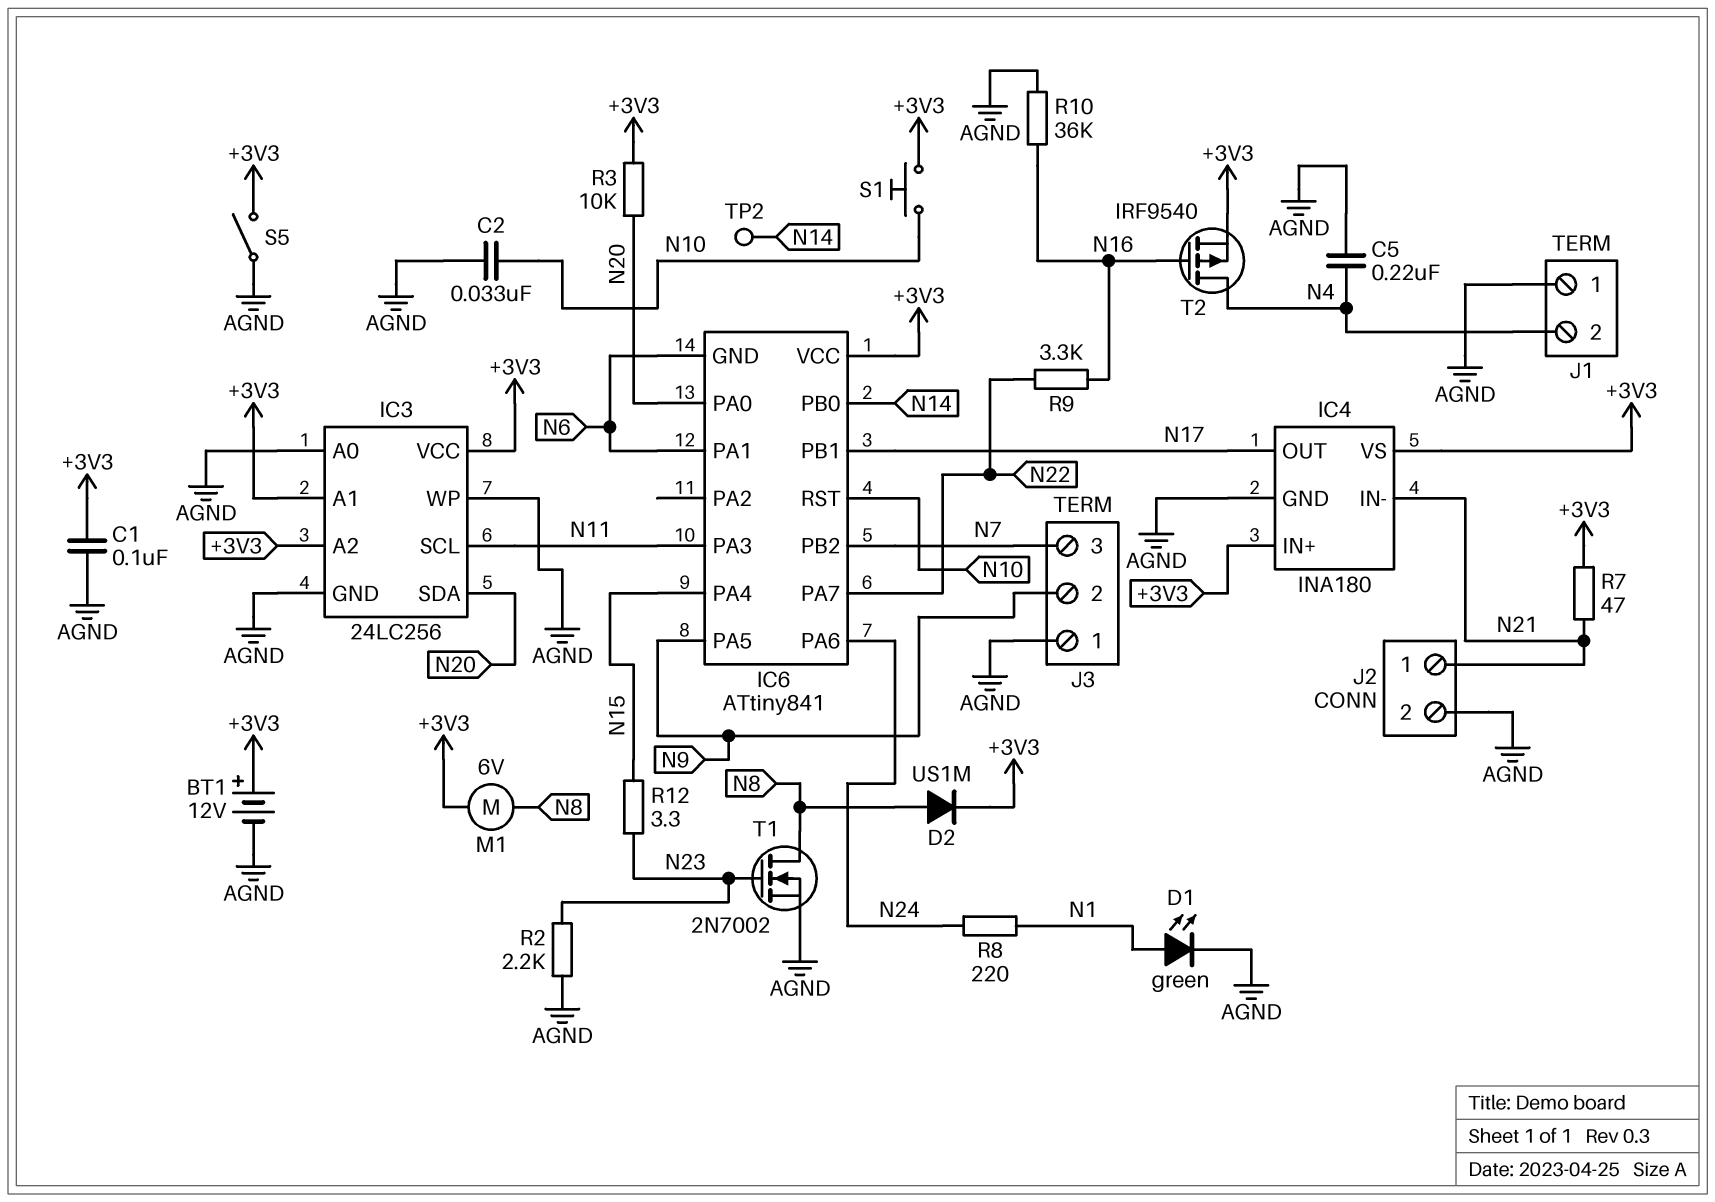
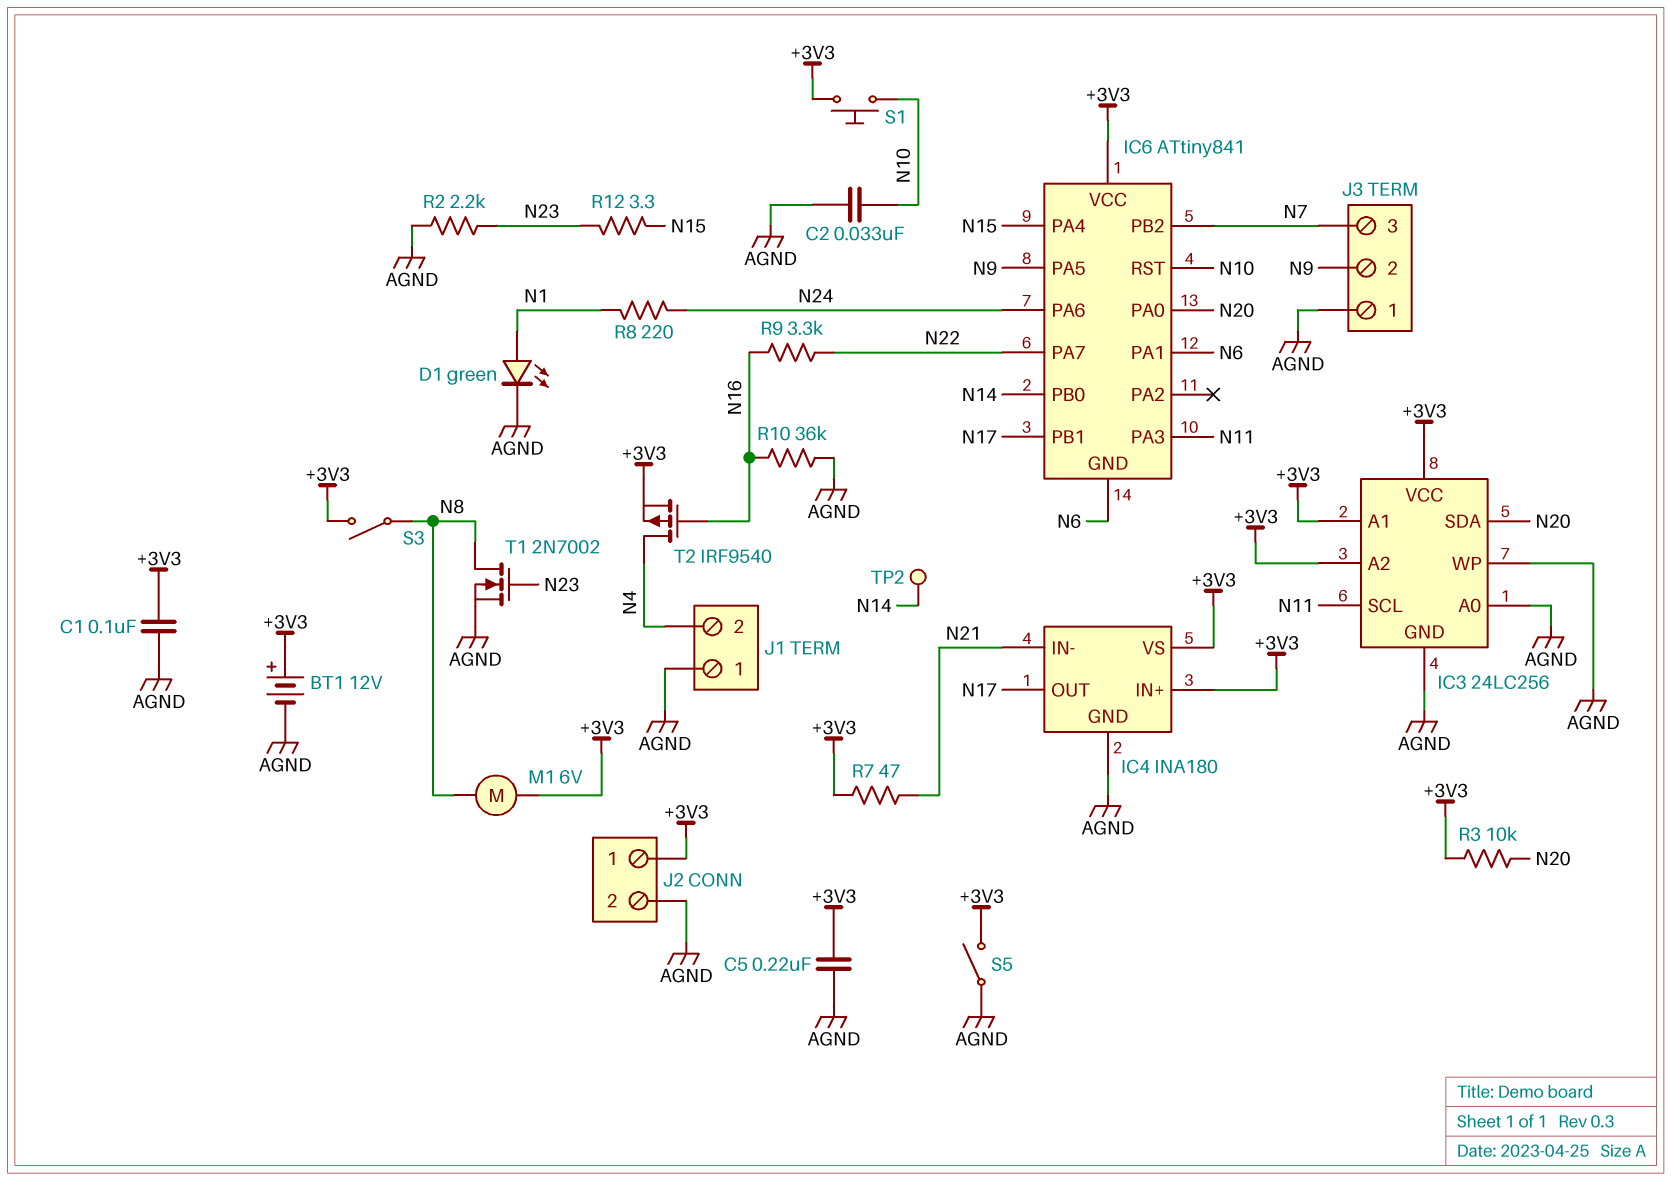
C5: 220nF (AGND, N4) -> 220nF (+3V3, AGND)
D2: diode US1M (A N8, K +3V3) -> none
J2 pin 1: N21 -> +3V3
S3: none -> switch (+3V3, N8)

